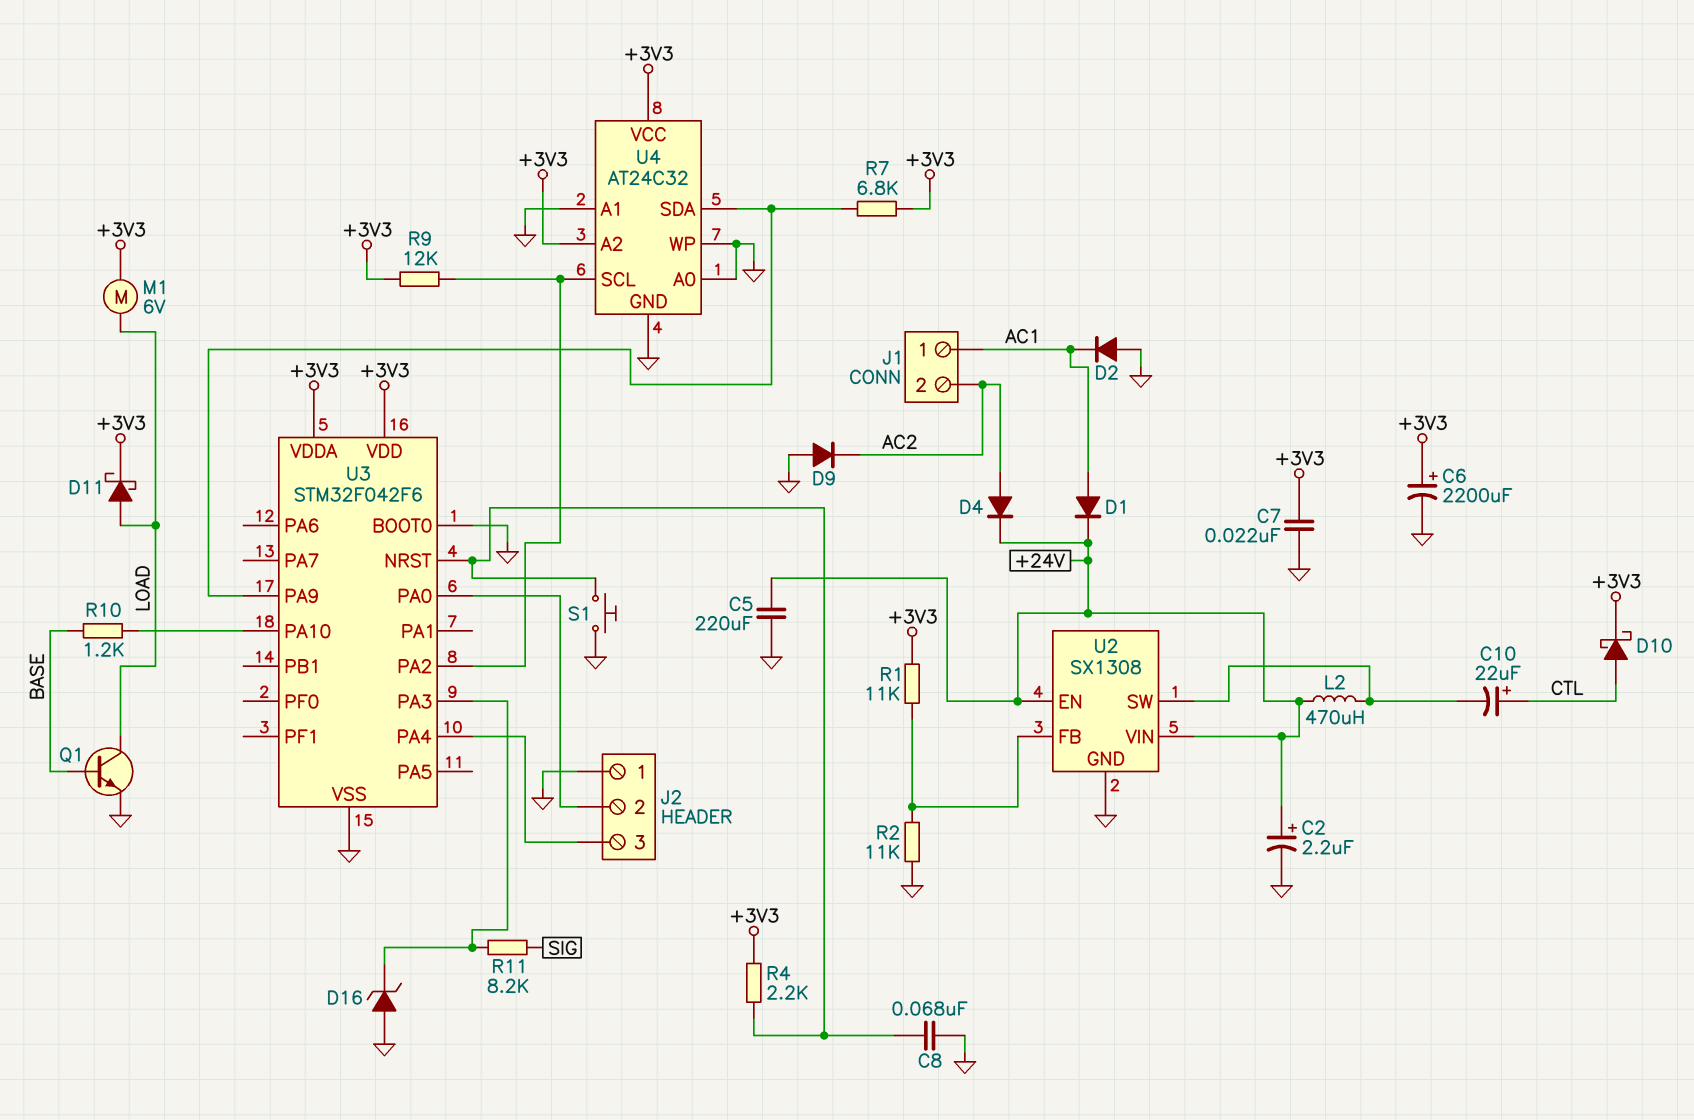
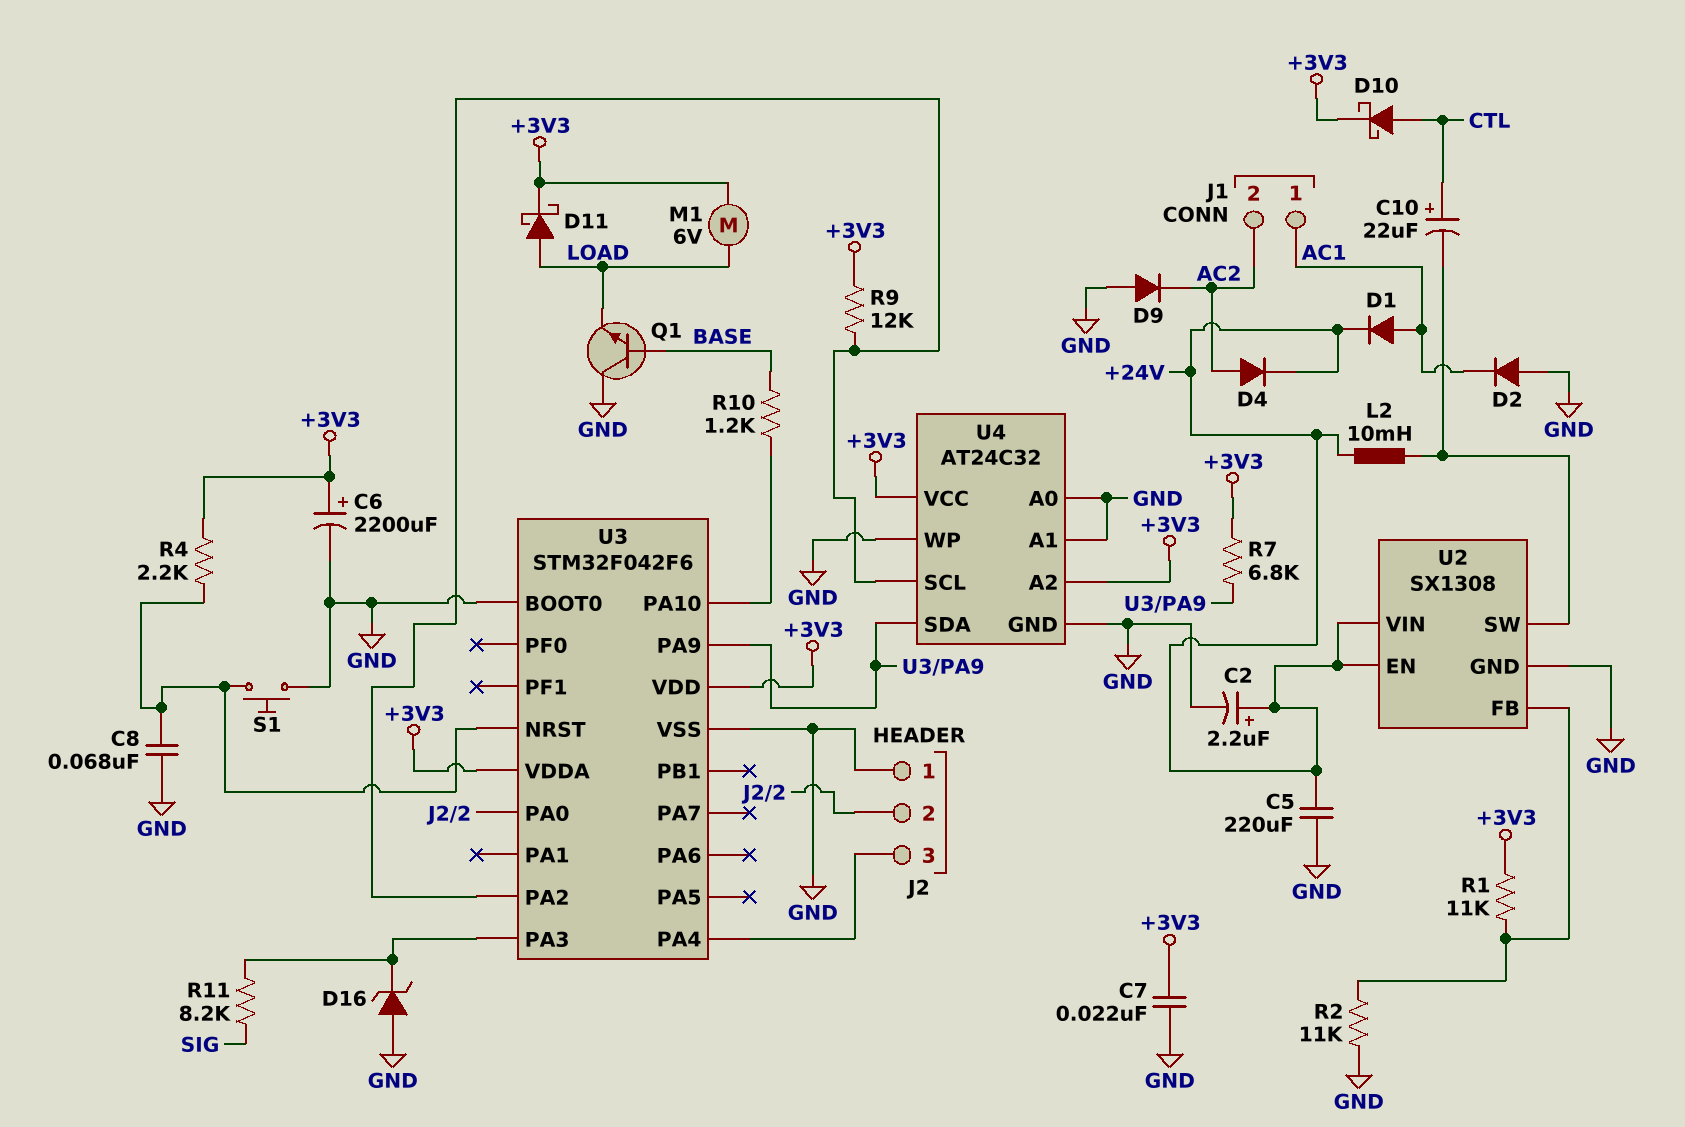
L2: 470uH (+24V, U2/SW) -> 10mH (+24V, U2/SW)
Q1: NPN (B BASE, C LOAD, E GND) -> NPN (B BASE, C GND, E LOAD)

